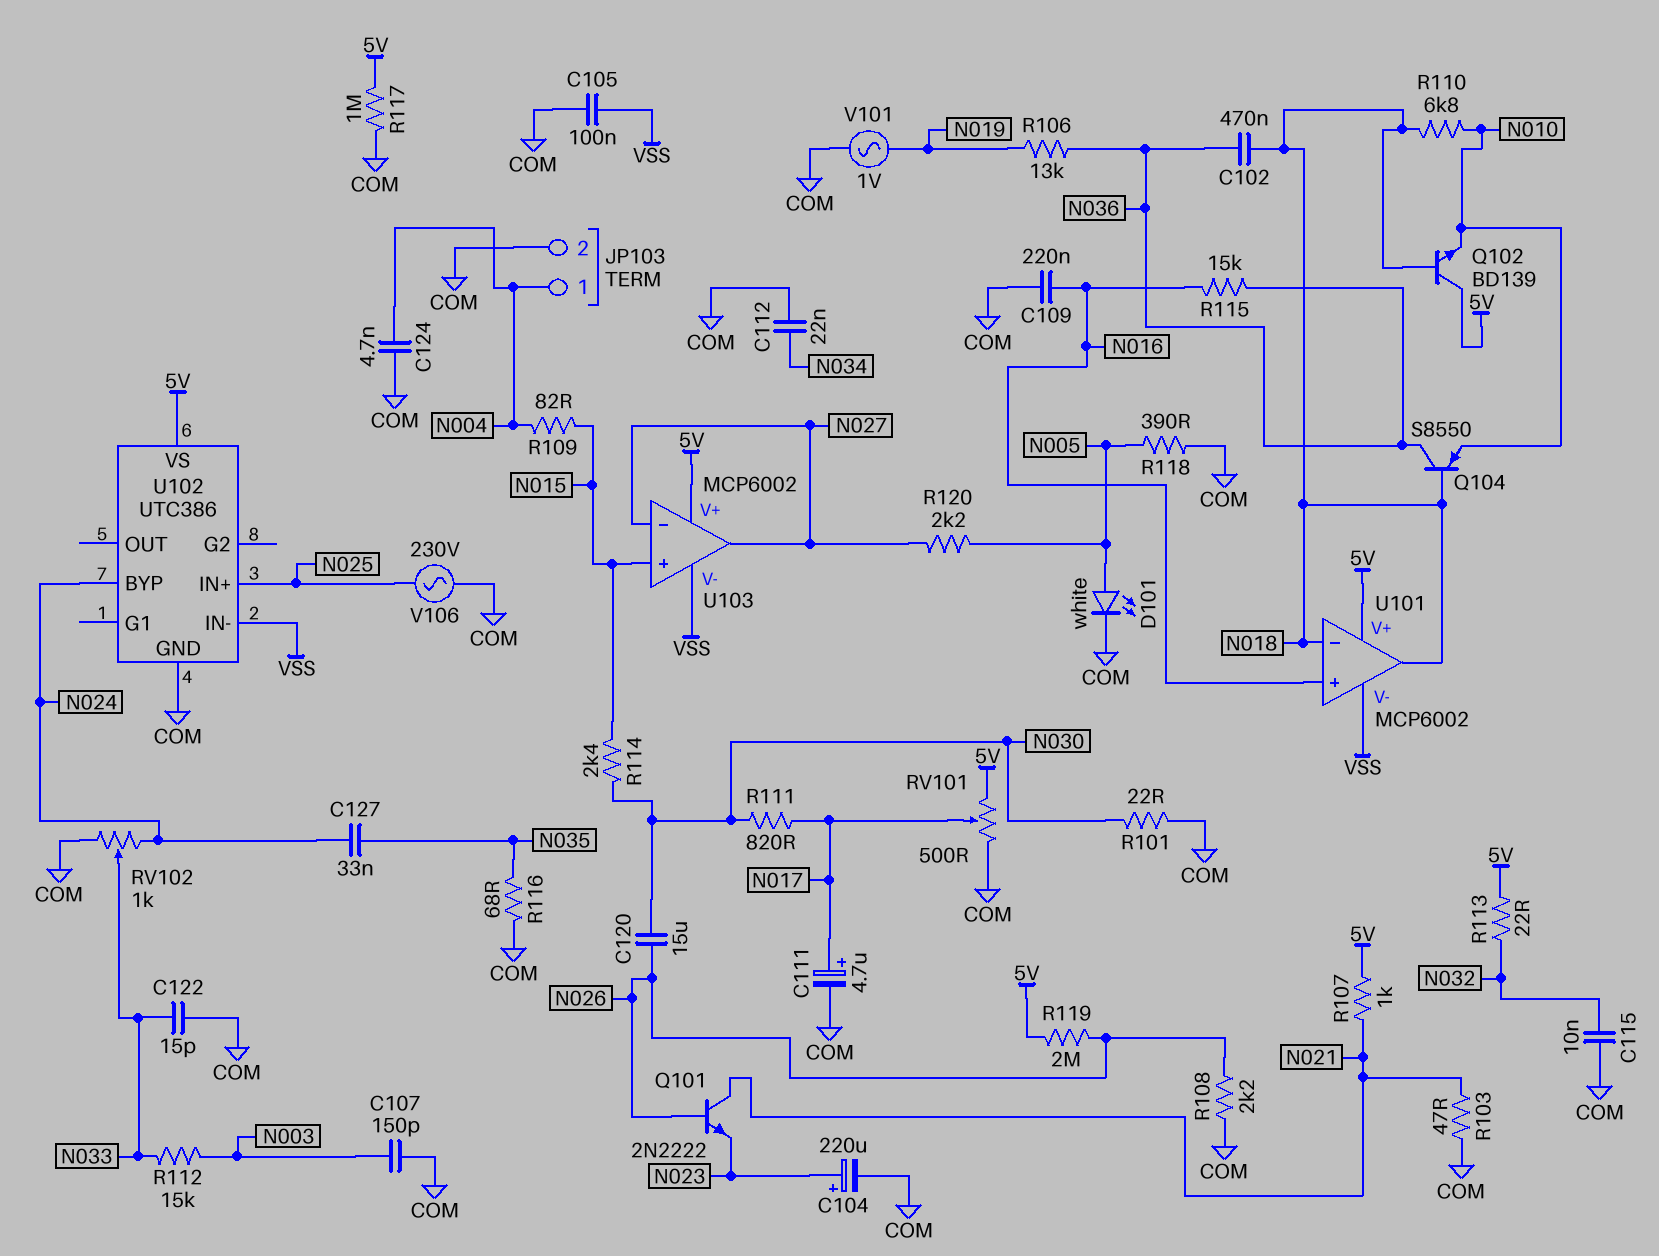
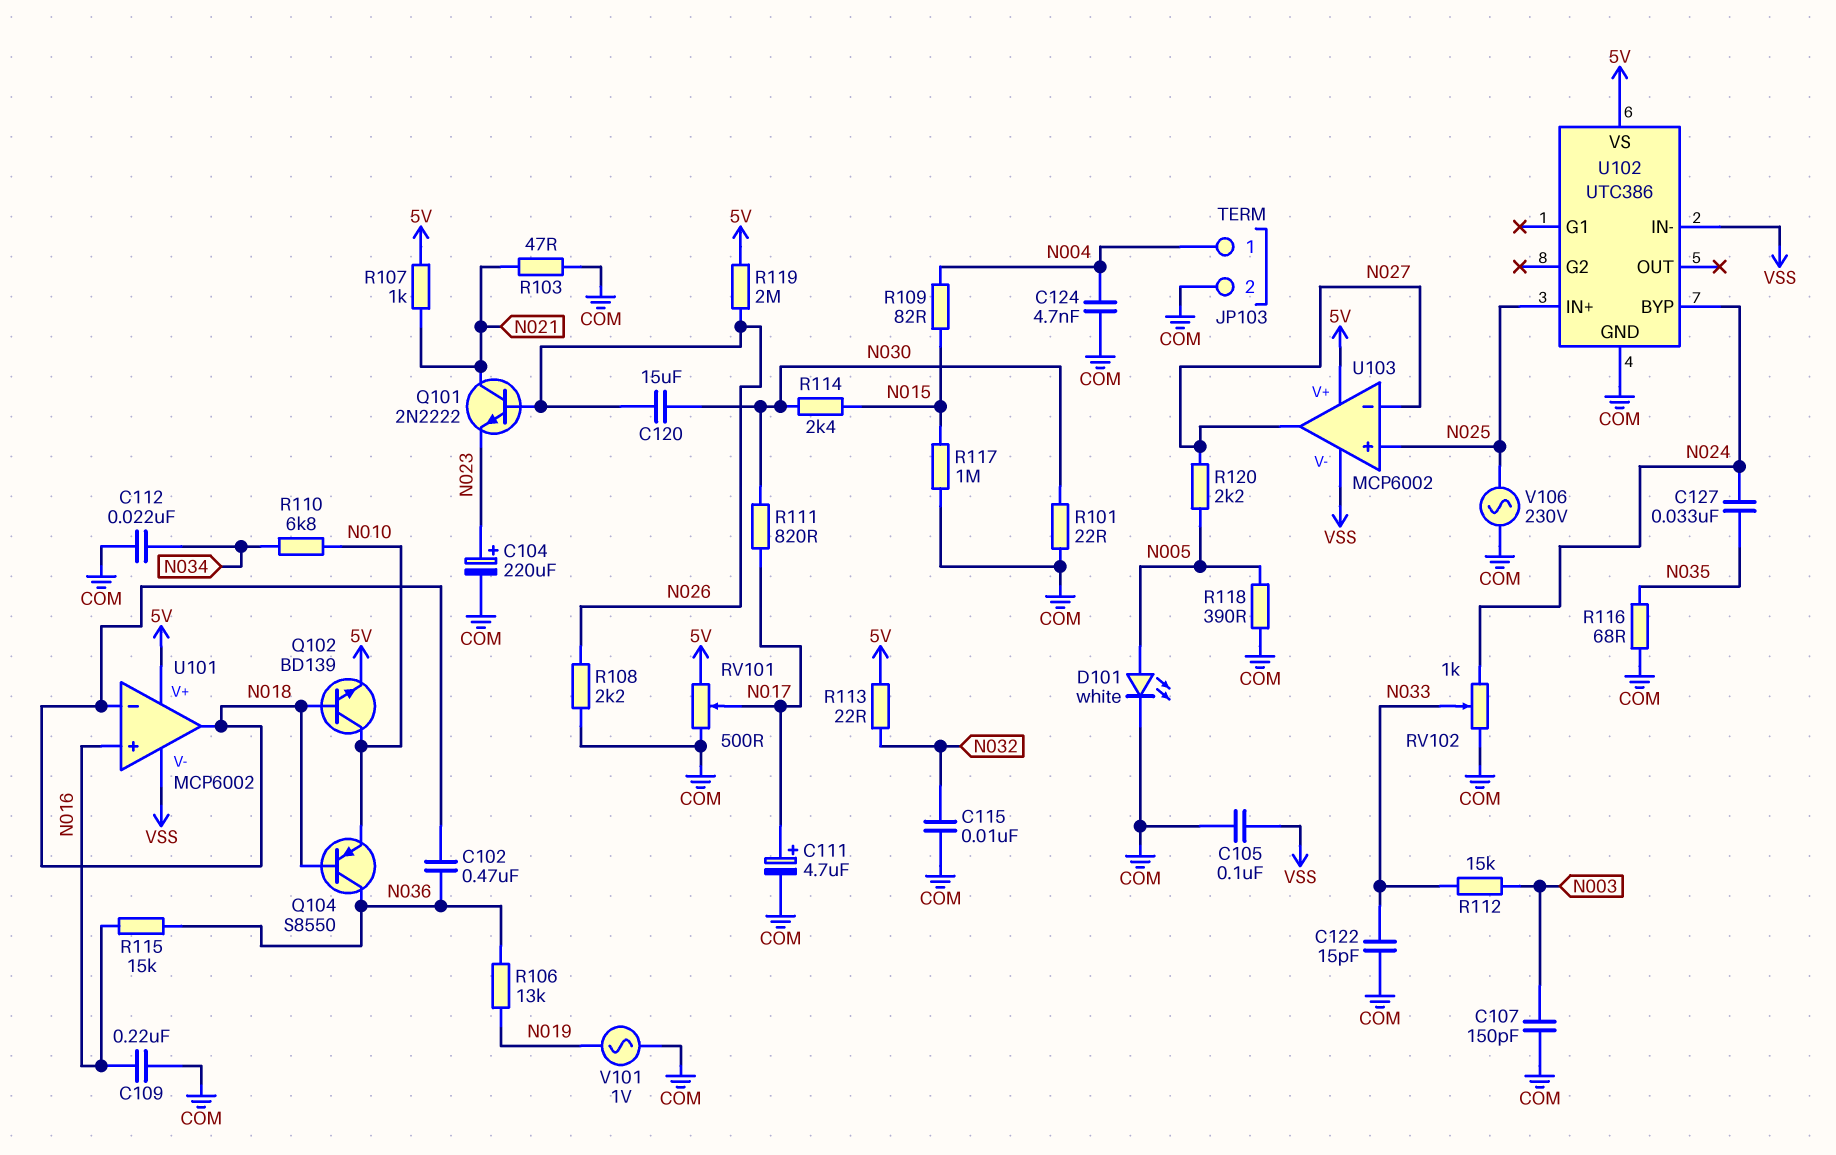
Q102: NPN BD139 (B N018, C 5V, E N010) -> NPN BD139 (B N018, C N010, E 5V)
R110: 6.8k (N010, N018) -> 6.8k (N010, N034)
R117: 1M (5V, COM) -> 1M (COM, N015)
U103 pin in+: N015 -> N025

